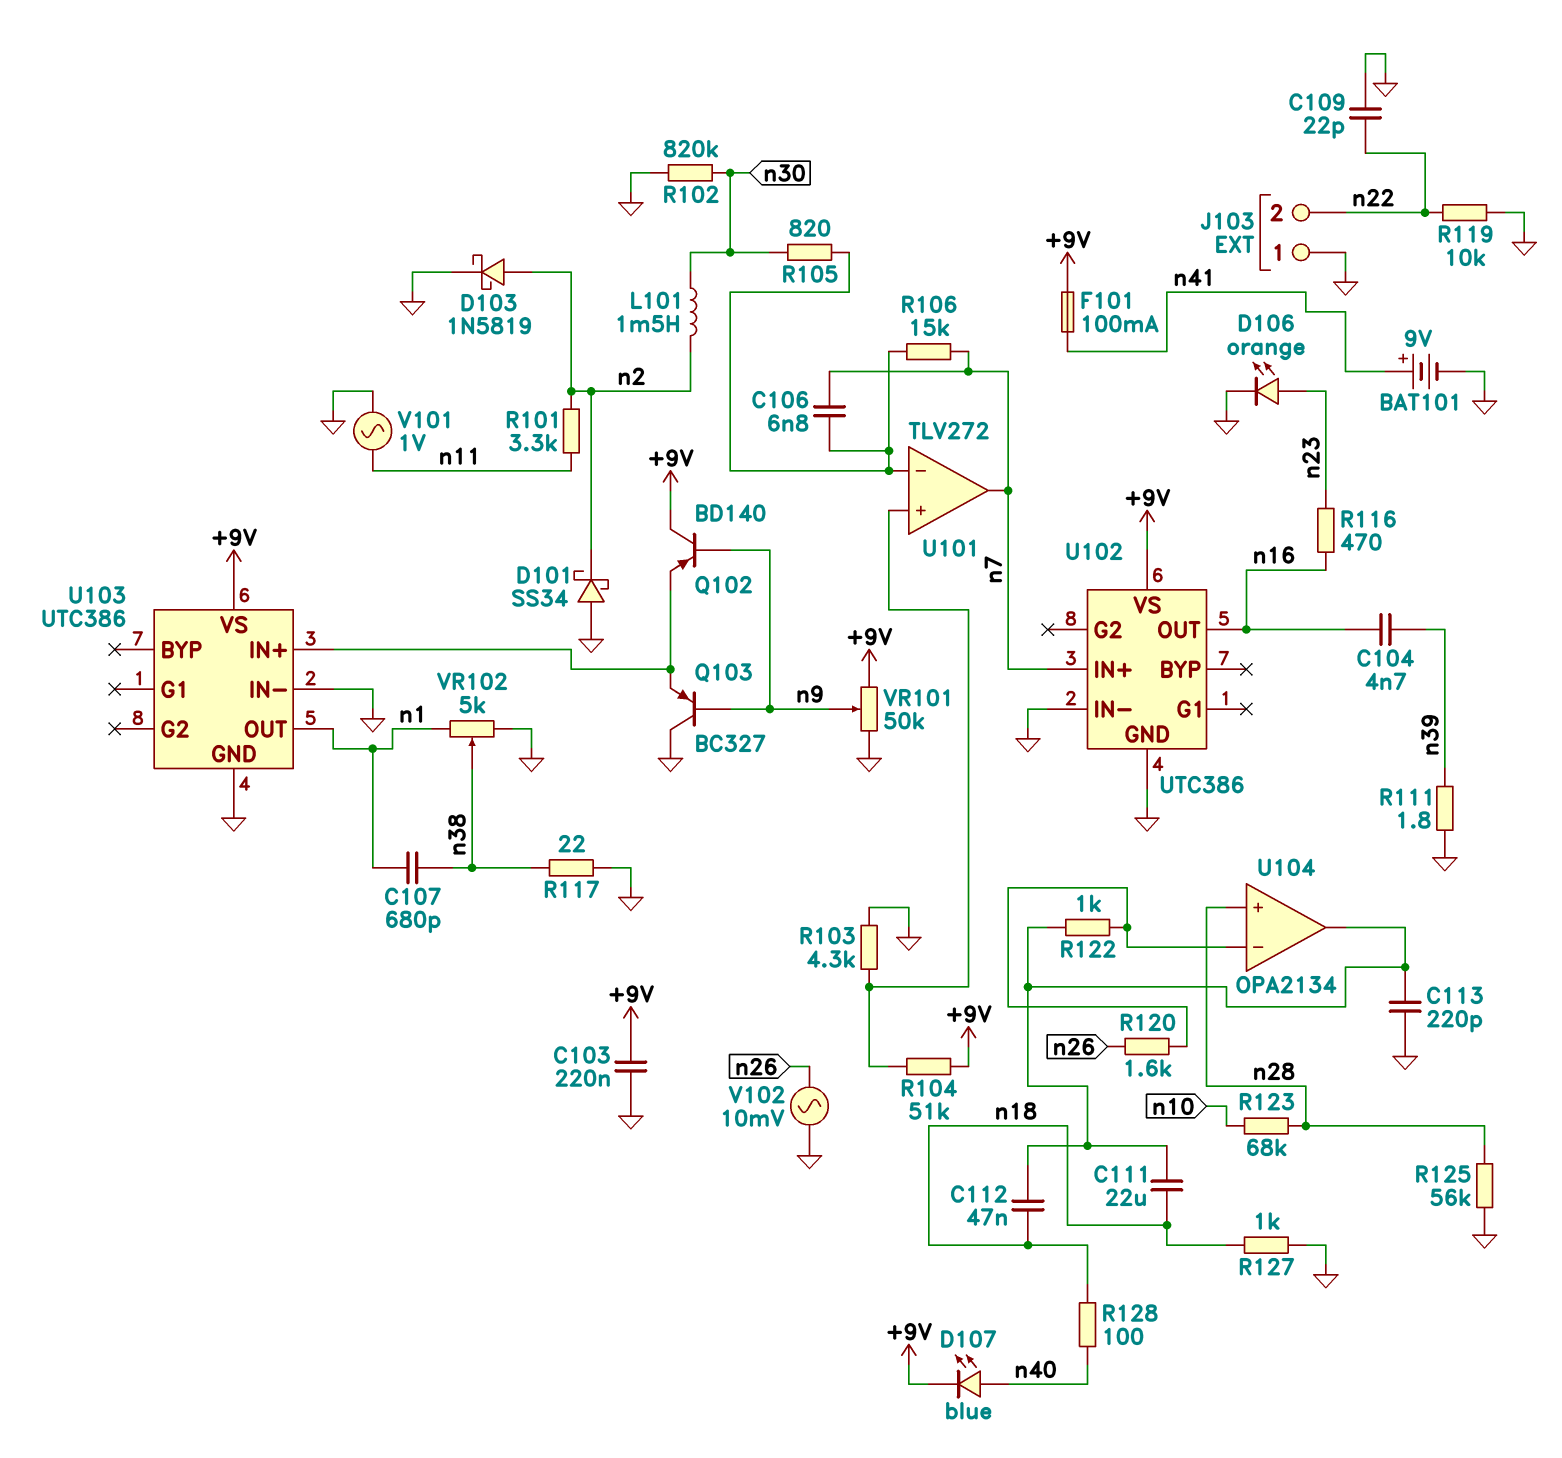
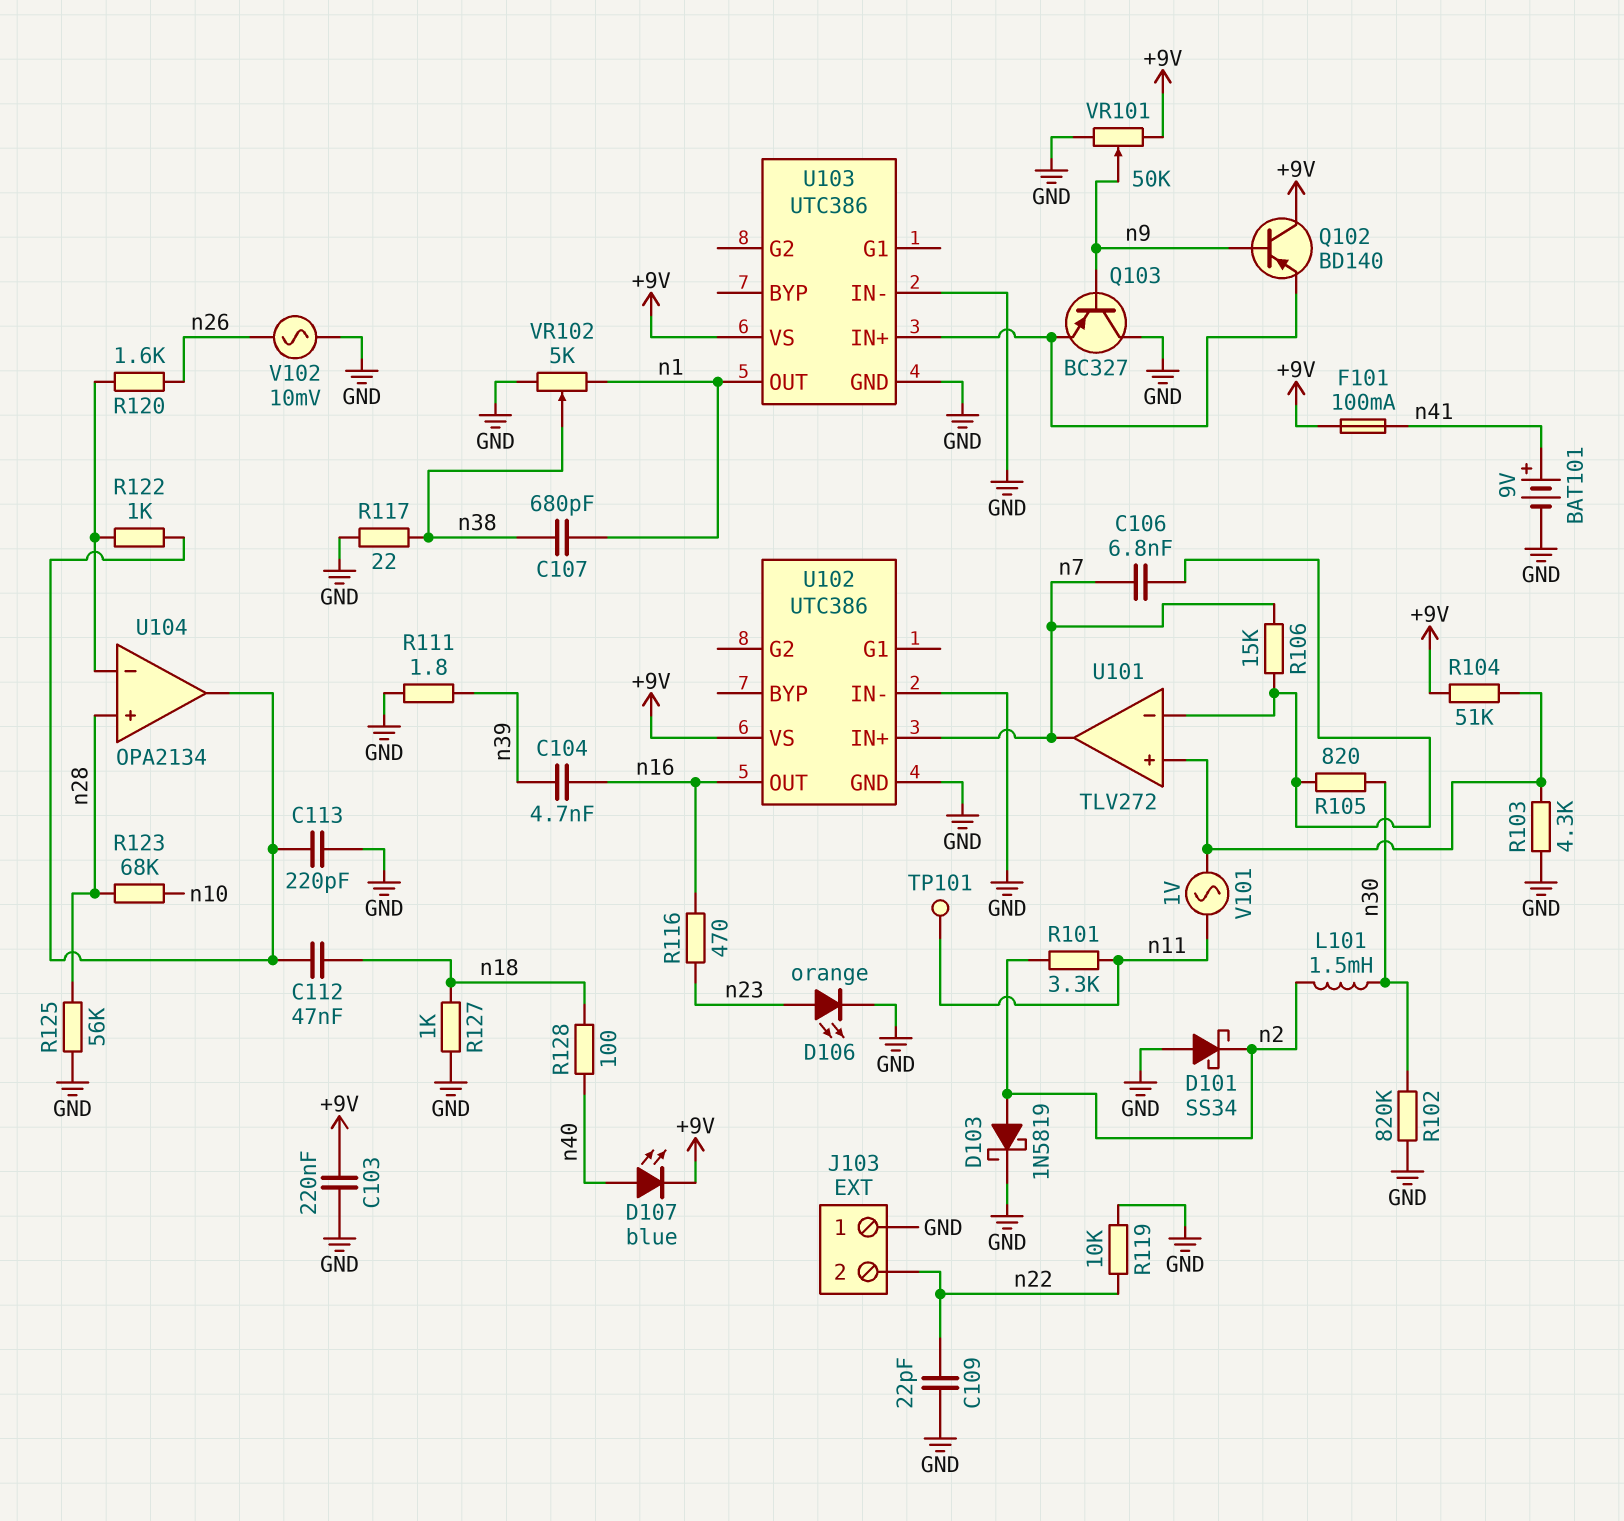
C111: 22uF (U104/out, n18) -> none
TP101: none -> test point (n11)
V101: AC 1V (GND, n11) -> AC 1V (U101/in+, n11)

